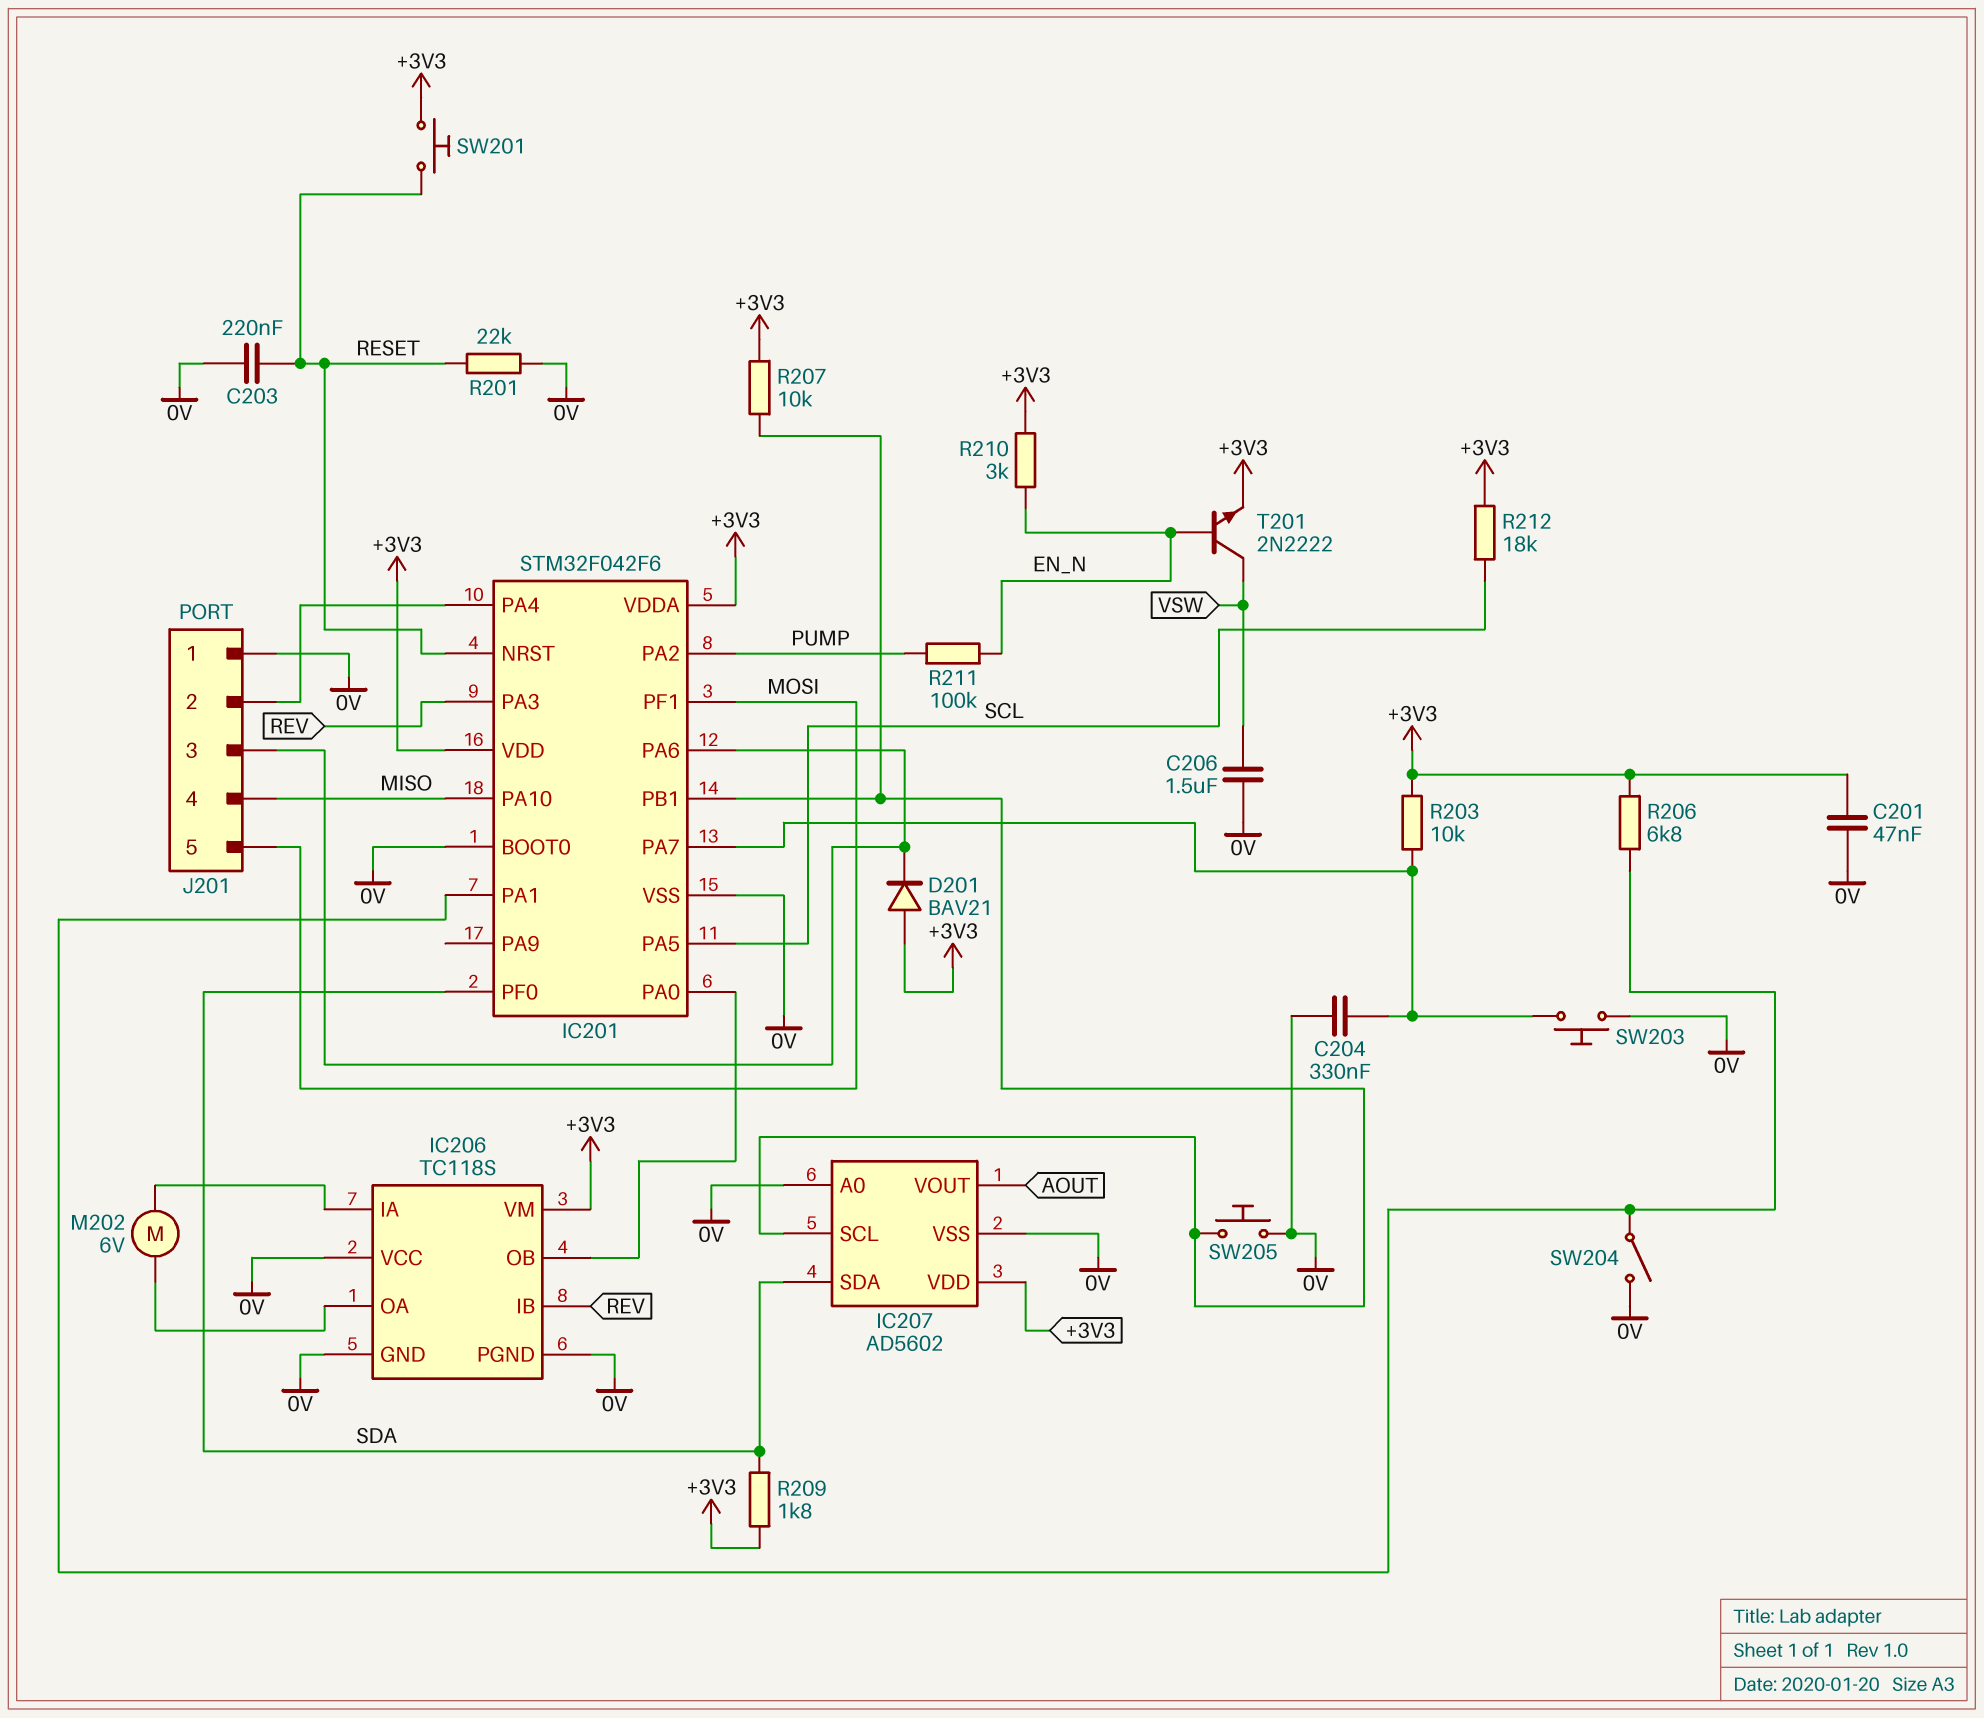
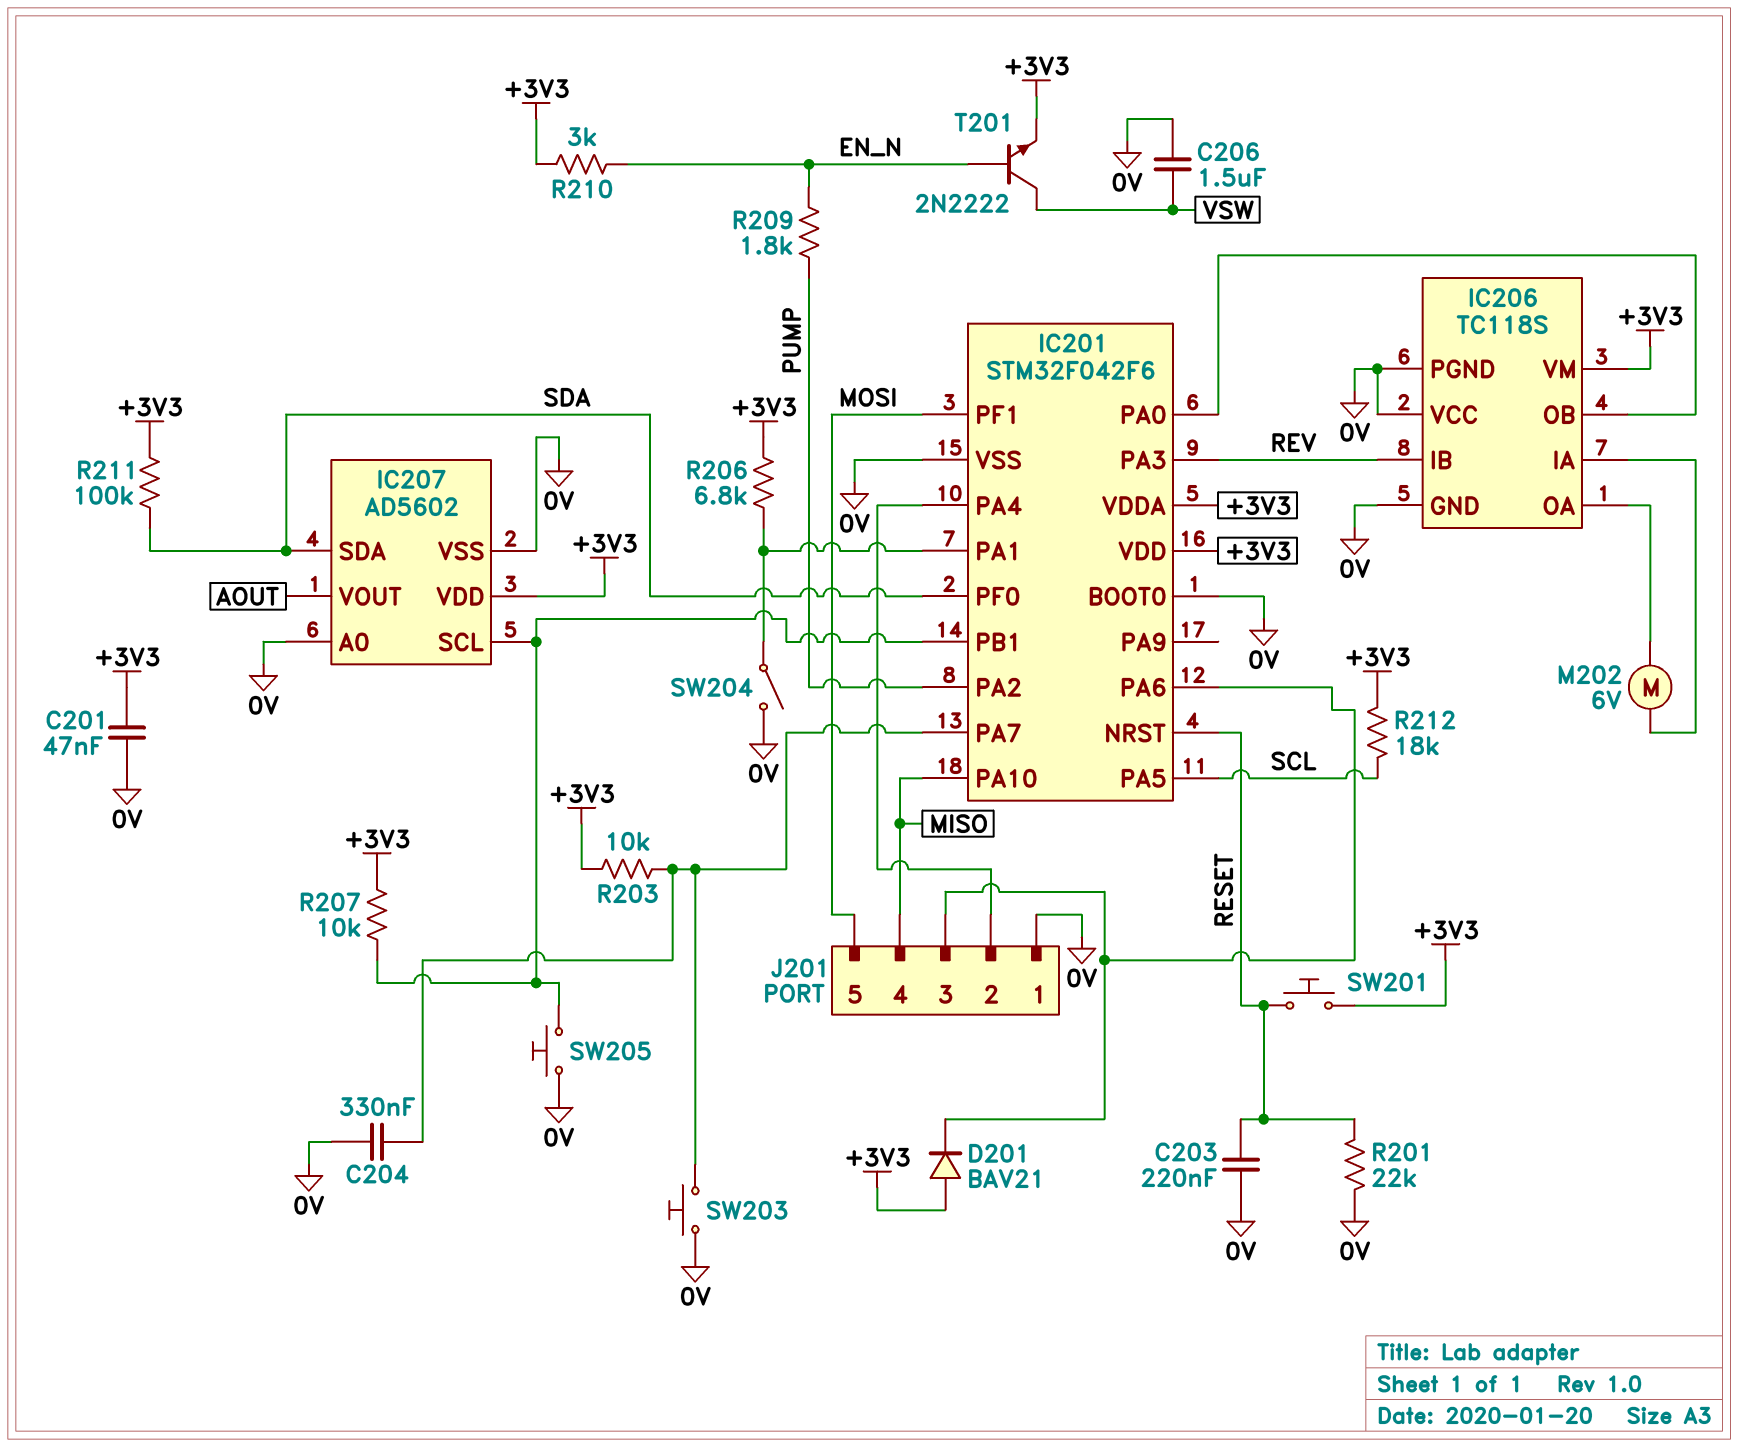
R209: 1.8k (+3V3, SDA) -> 1.8k (EN_N, PUMP)
R211: 100k (EN_N, PUMP) -> 100k (+3V3, SDA)

